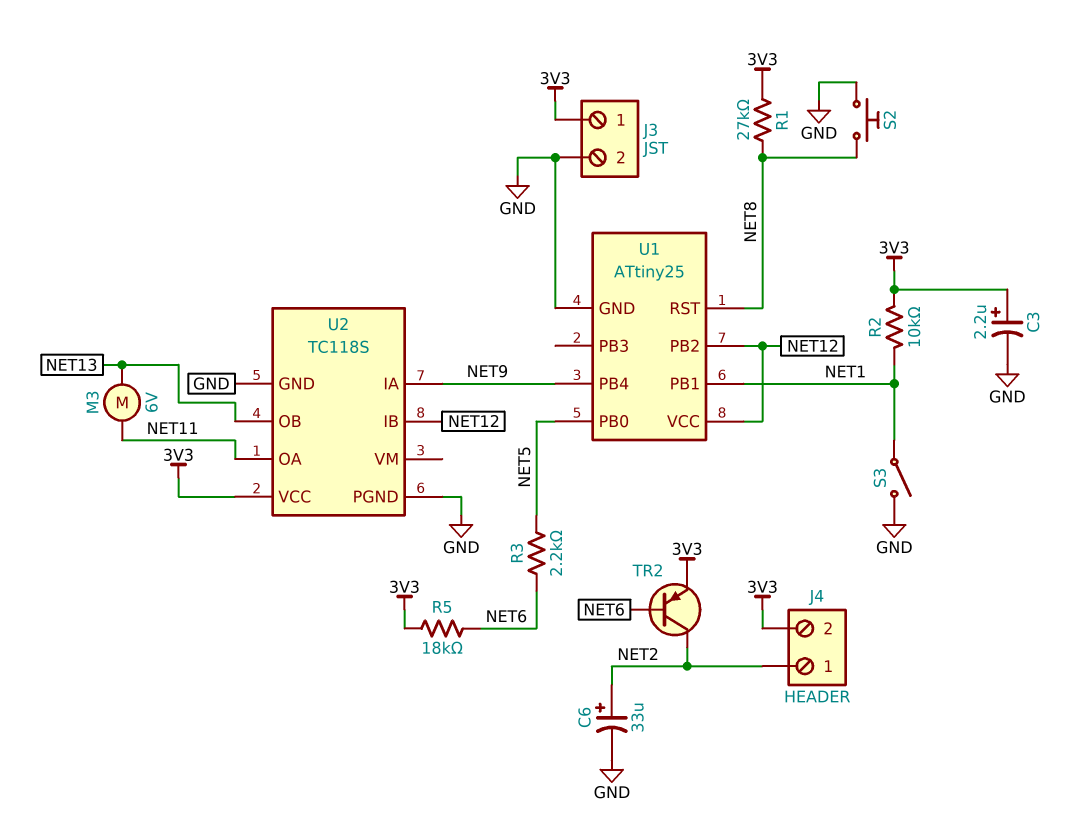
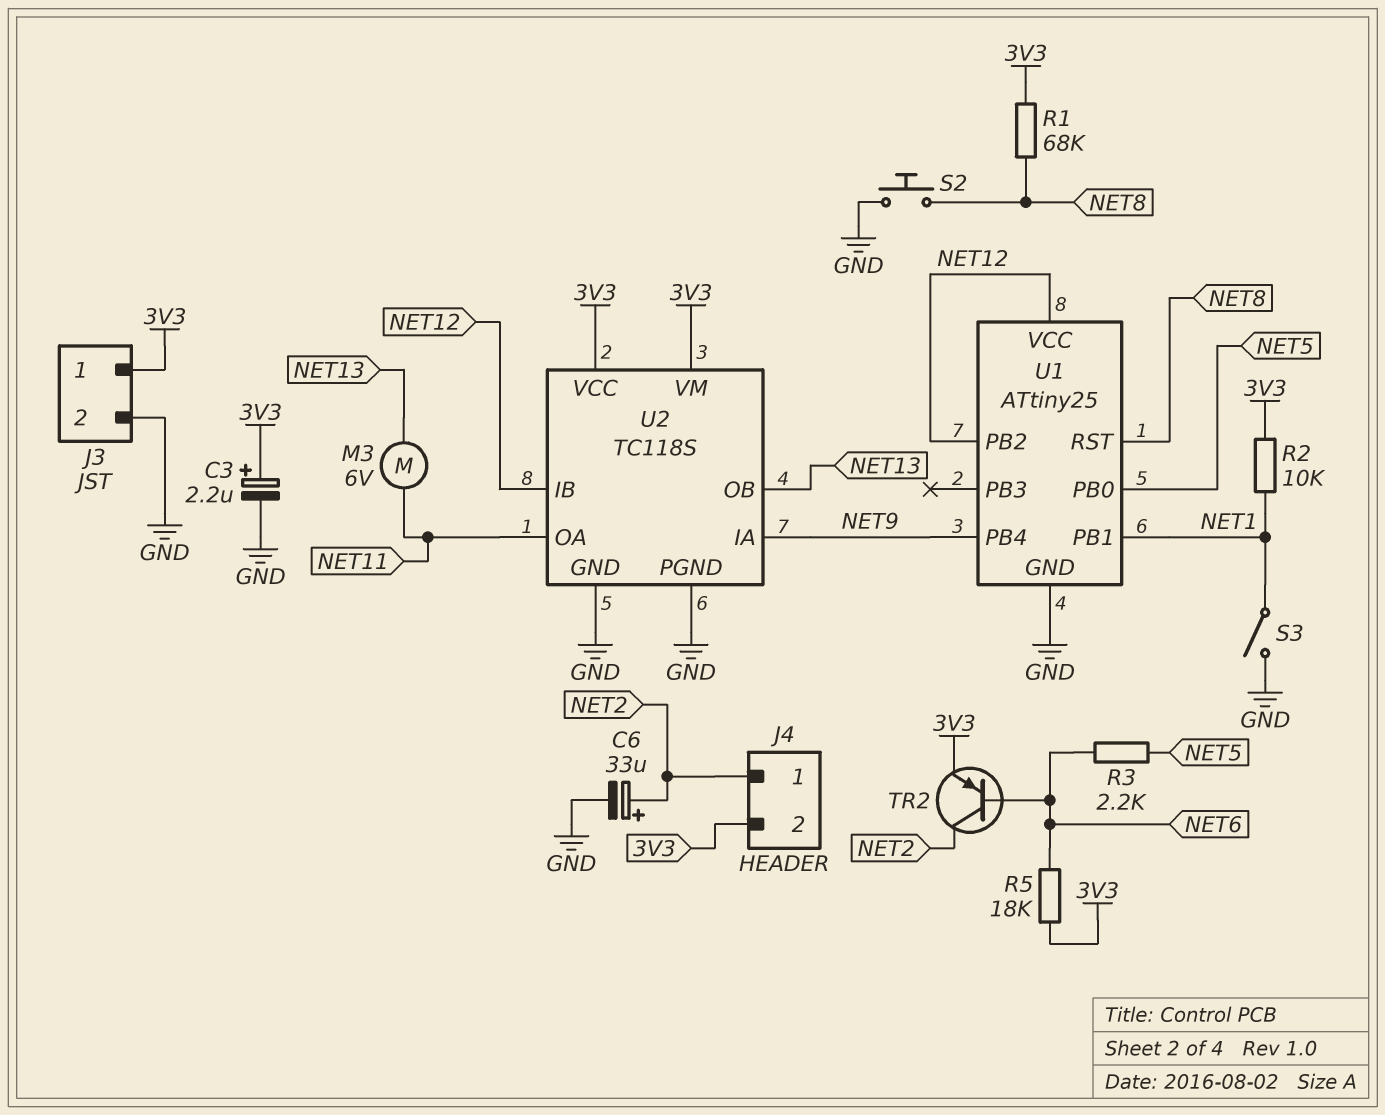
R1: 27k (3V3, NET8) -> 68k (3V3, NET8)
U2 pin VM: none -> 3V3

